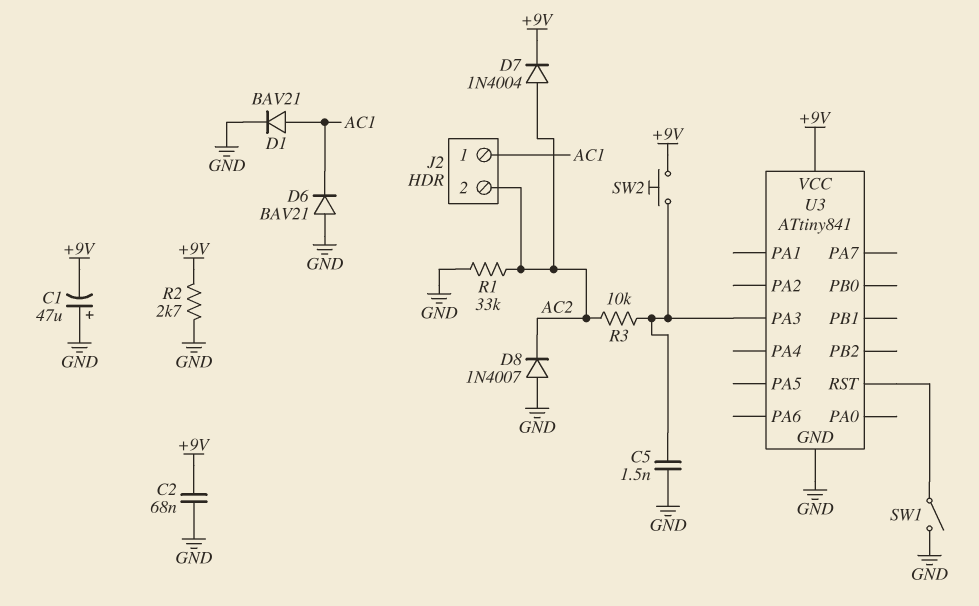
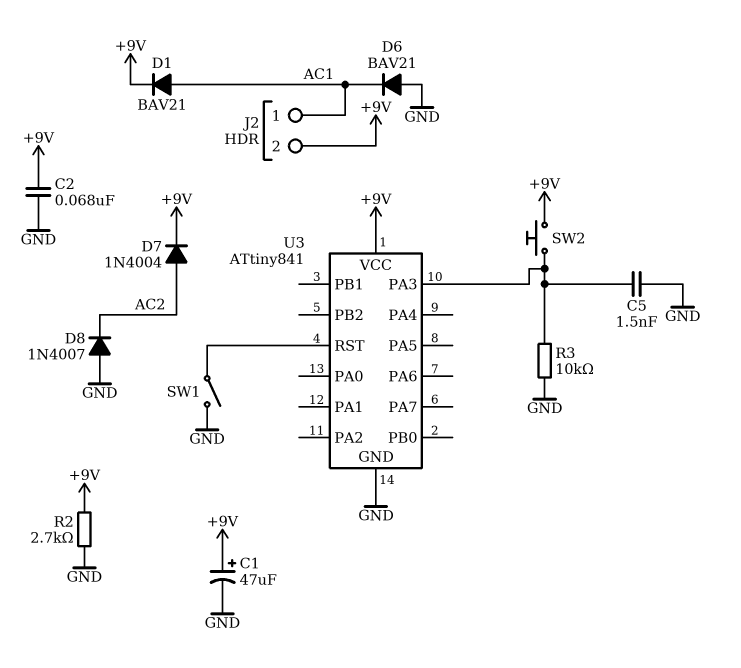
C1: 47uF (plus GND, minus +9V) -> 47uF (plus +9V, minus GND)
D1: diode BAV21 (A AC1, K GND) -> diode BAV21 (A AC1, K +9V)
J2 pin 2: AC2 -> +9V
R1: 33k (AC2, GND) -> none
R3: 10k (AC2, U3/PA3) -> 10k (GND, U3/PA3)

